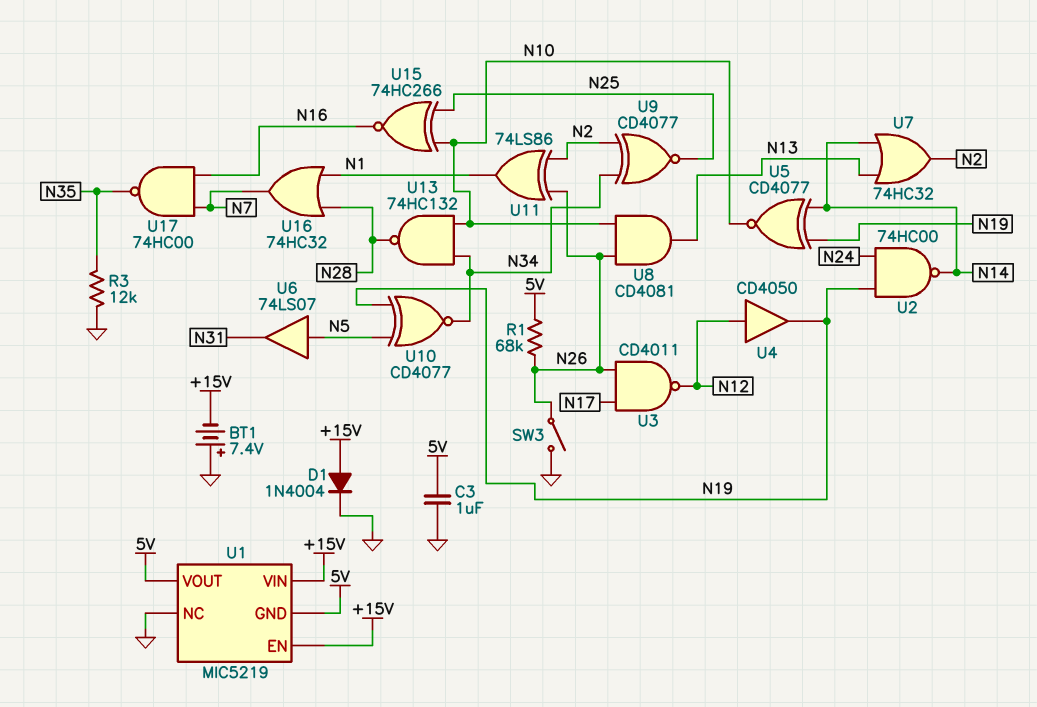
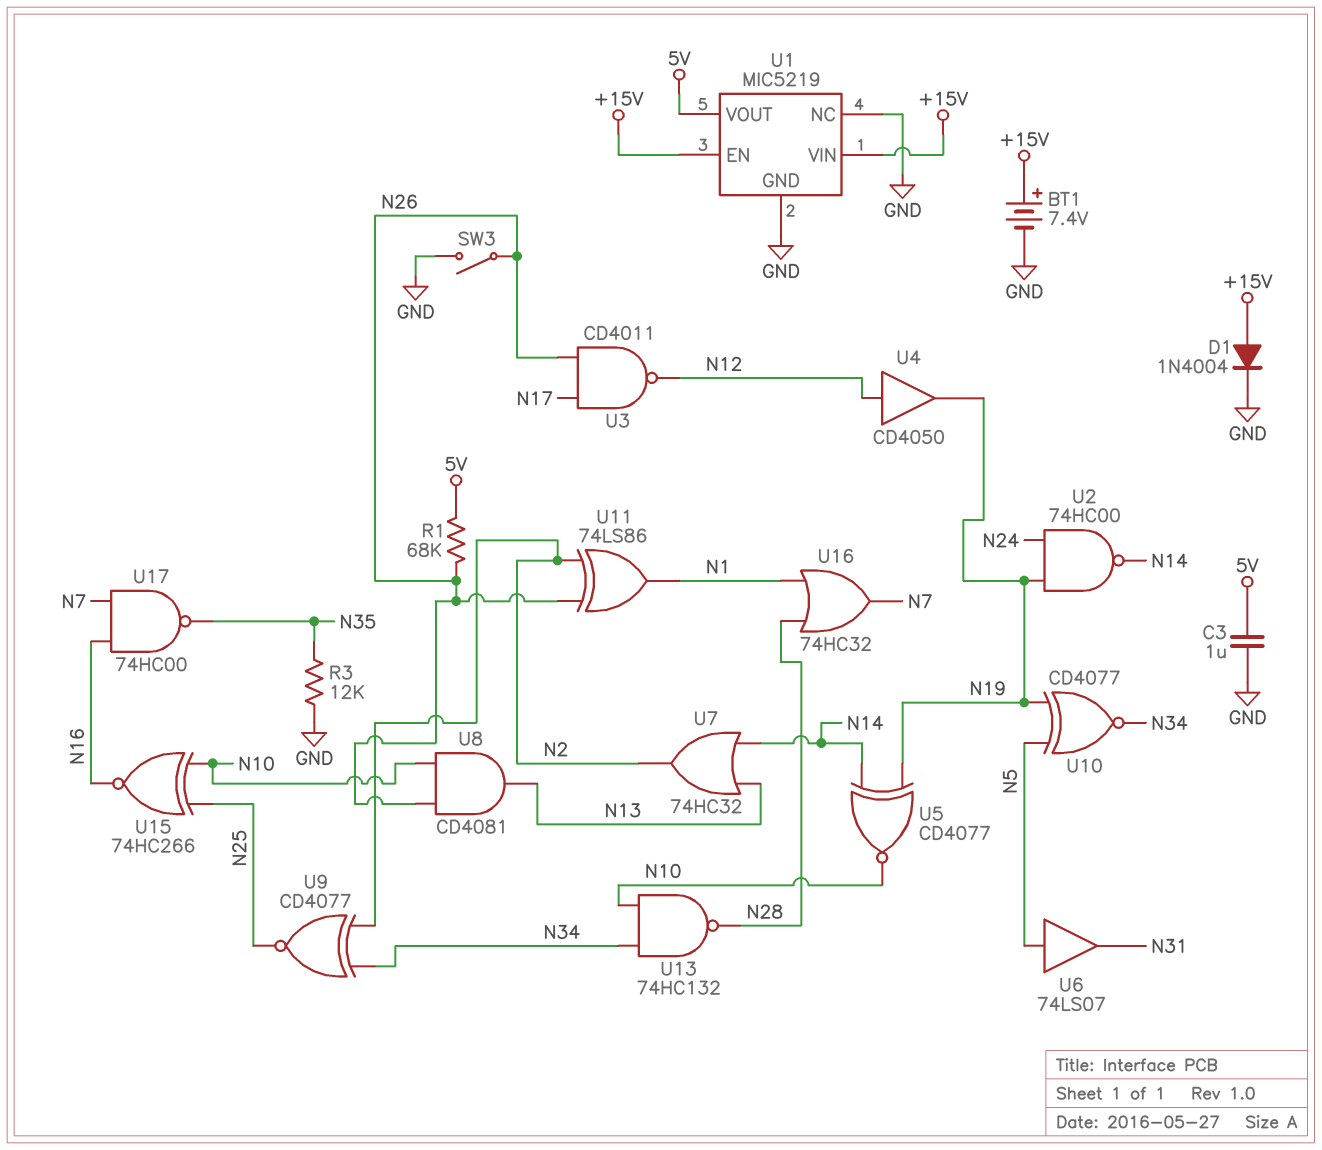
BT1: 7.4V (plus GND, minus +15V) -> 7.4V (plus +15V, minus GND)
U1 pin GND: 5V -> GND

